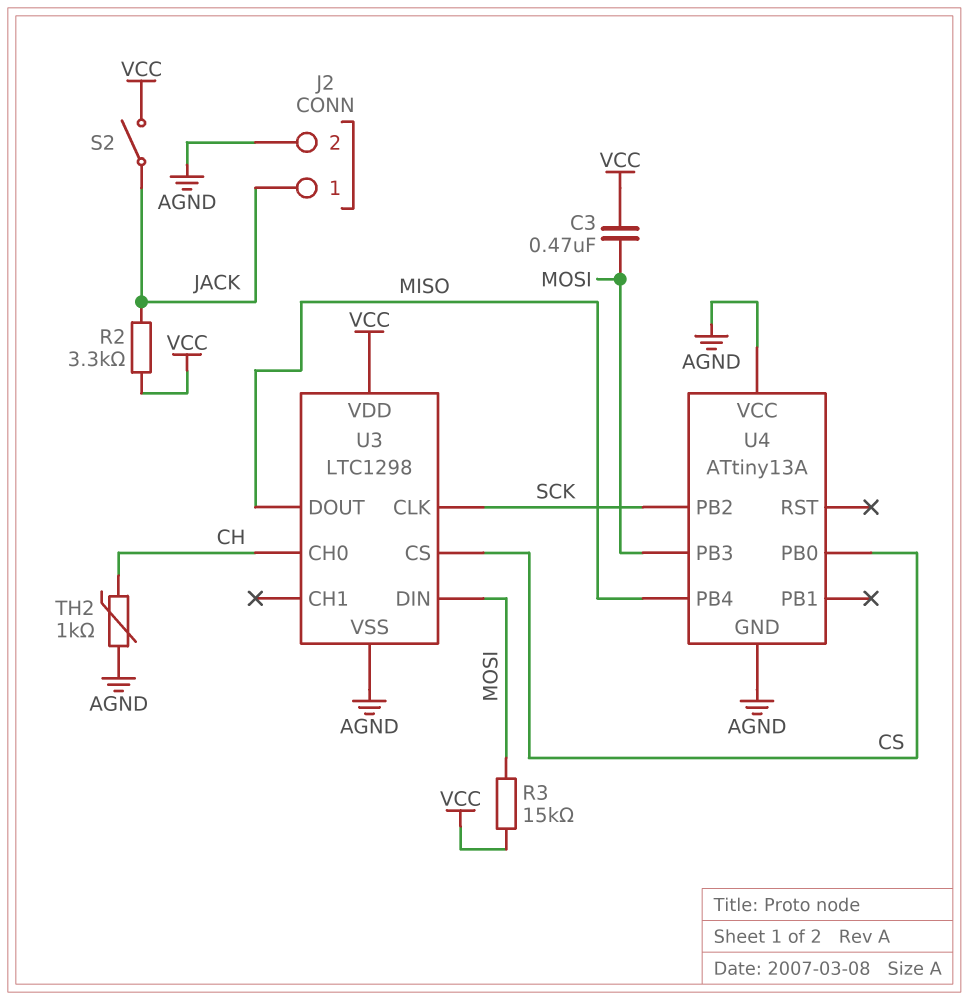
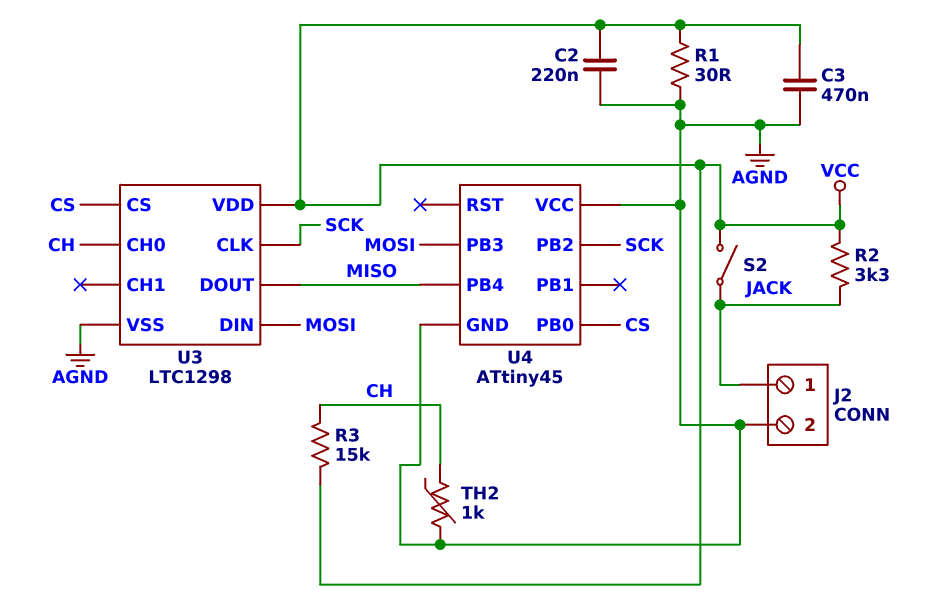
C2: none -> 220nF (AGND, VCC)
C3: 470nF (MOSI, VCC) -> 470nF (AGND, VCC)
R1: none -> 30 (AGND, VCC)
R3: 15k (MOSI, VCC) -> 15k (CH, VCC)
U4: ATtiny13A -> ATtiny45

